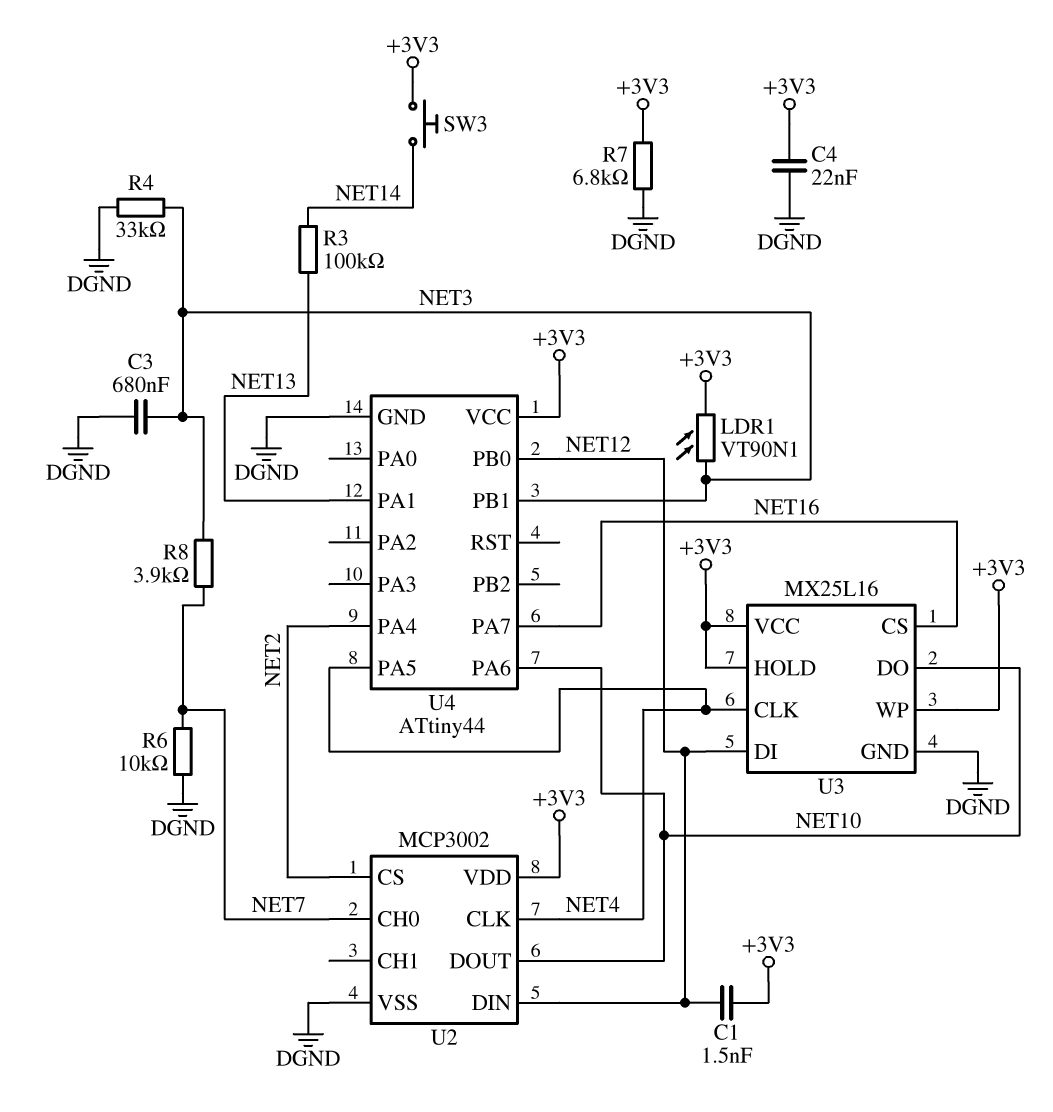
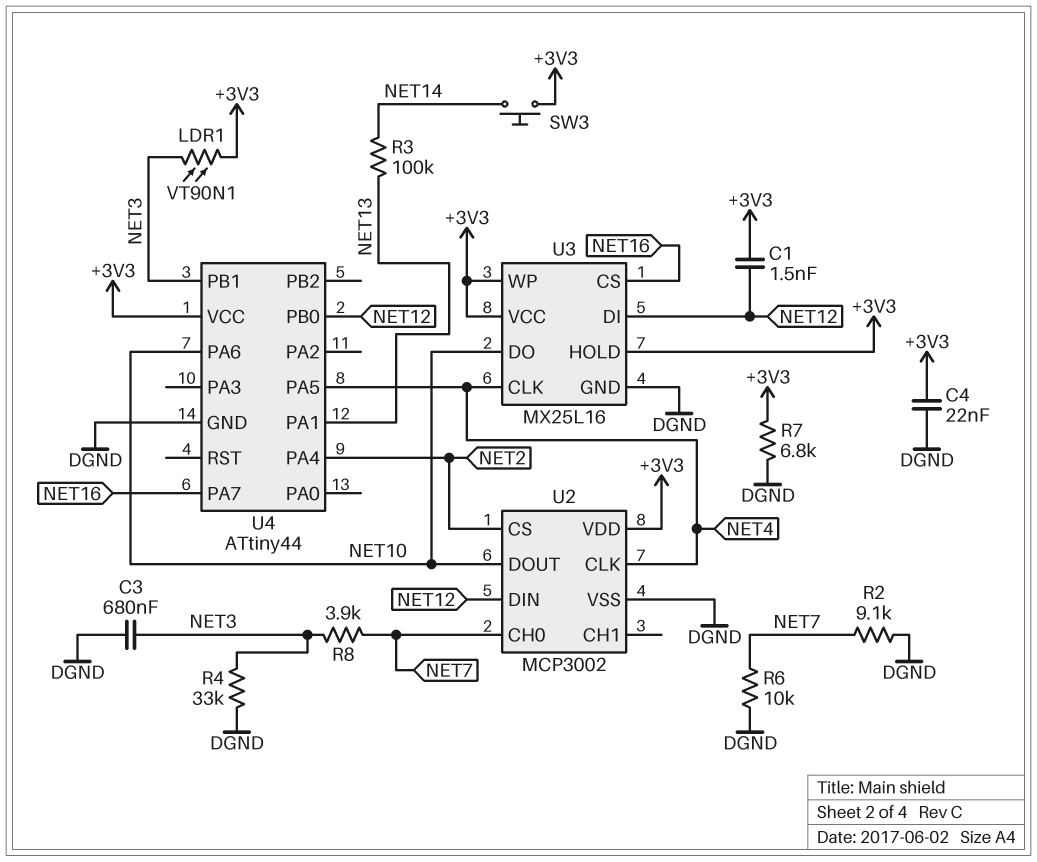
R2: none -> 9.1k (DGND, NET7)

